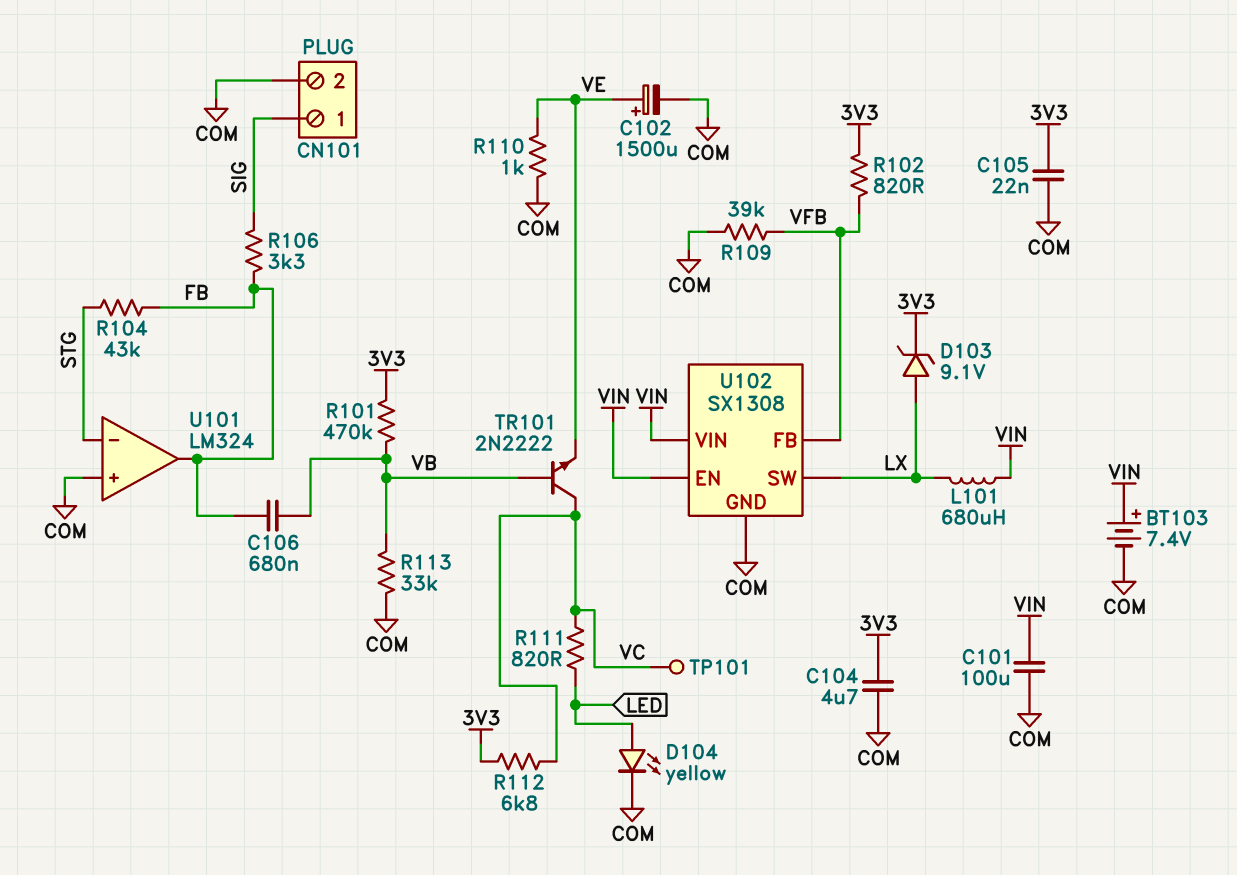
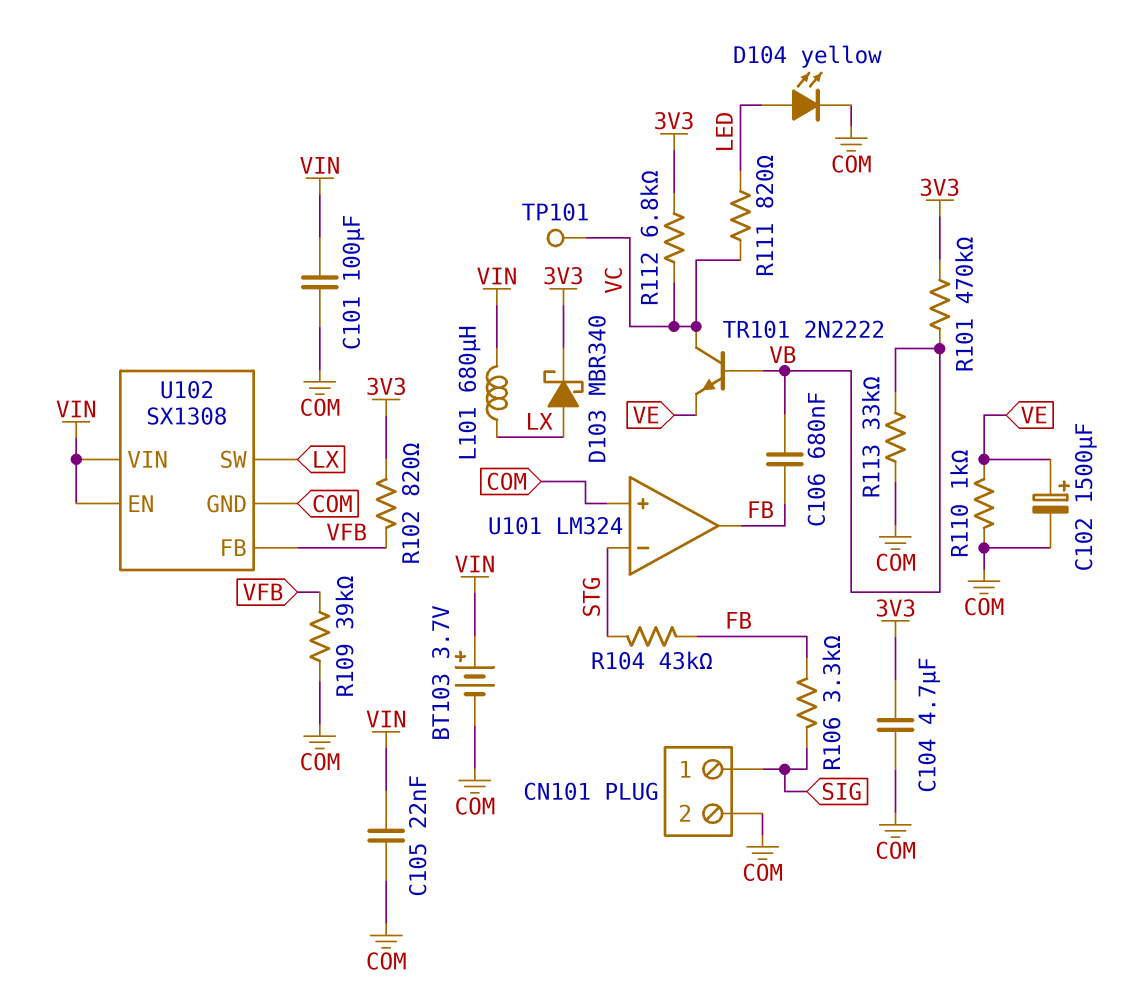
BT103: 7.4V (plus VIN, minus COM) -> 3.7V (plus VIN, minus COM)
C105: 22nF (3V3, COM) -> 22nF (COM, VIN)
D103: zener 9.1V (A LX, K 3V3) -> schottky MBR340 (A LX, K 3V3)

